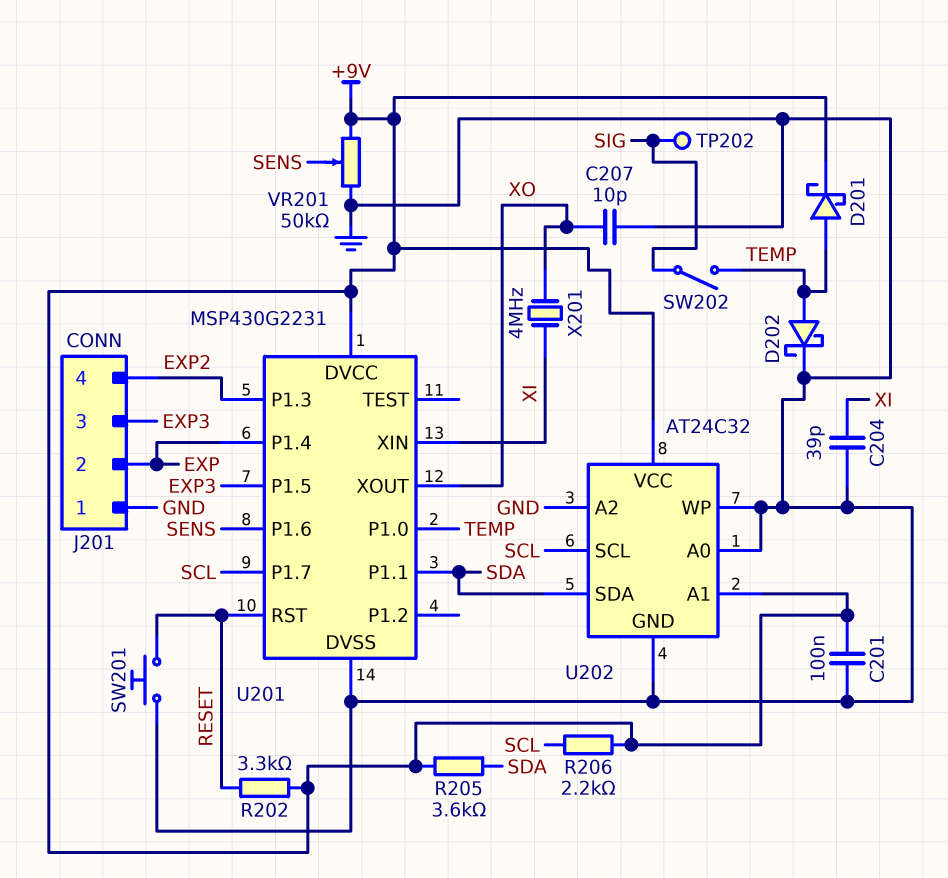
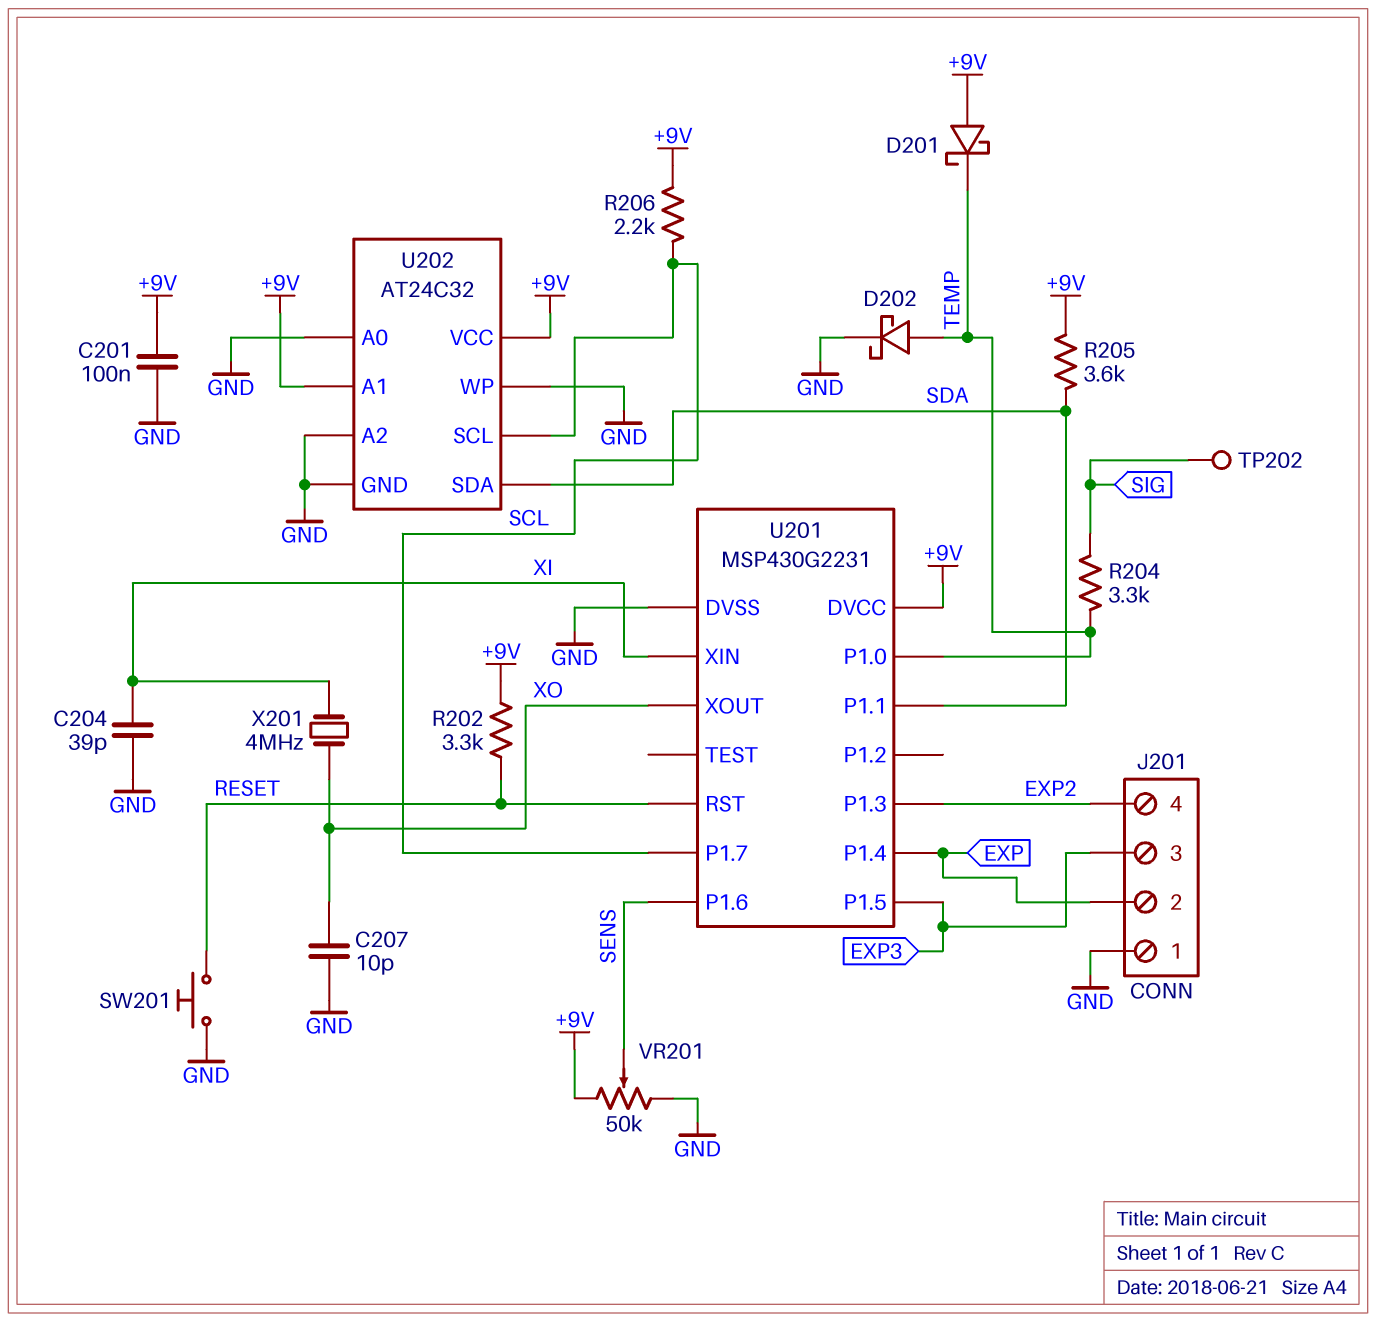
D201: schottky (A TEMP, K +9V) -> schottky (A +9V, K TEMP)
R204: none -> 3.3k (SIG, TEMP)
SW202: switch (SIG, TEMP) -> none

